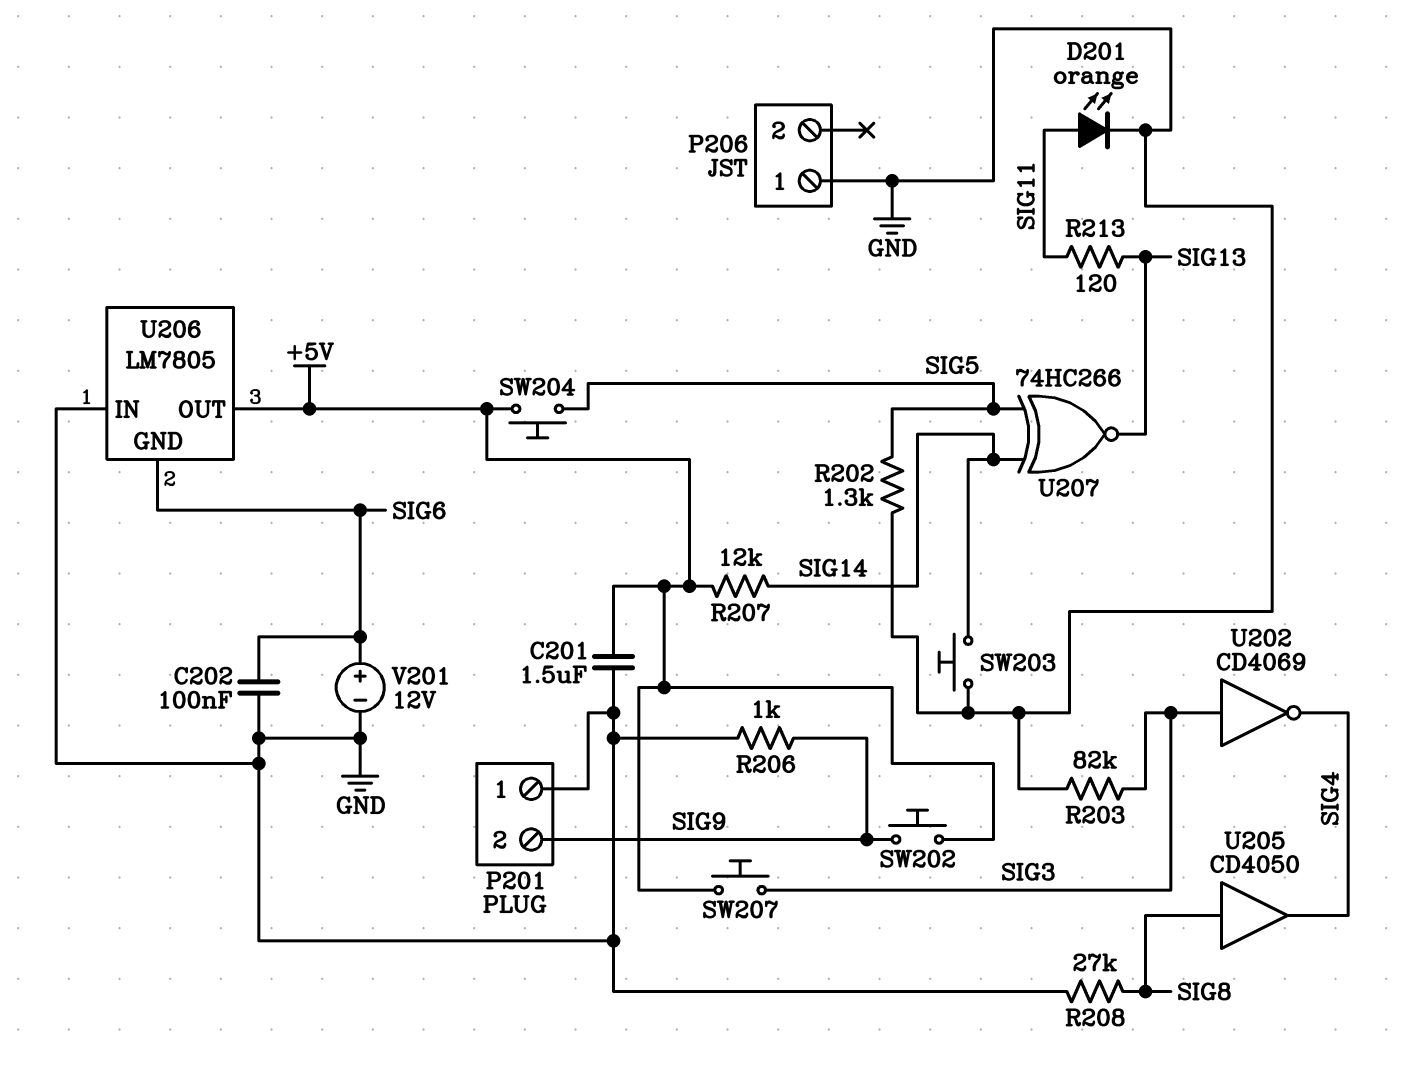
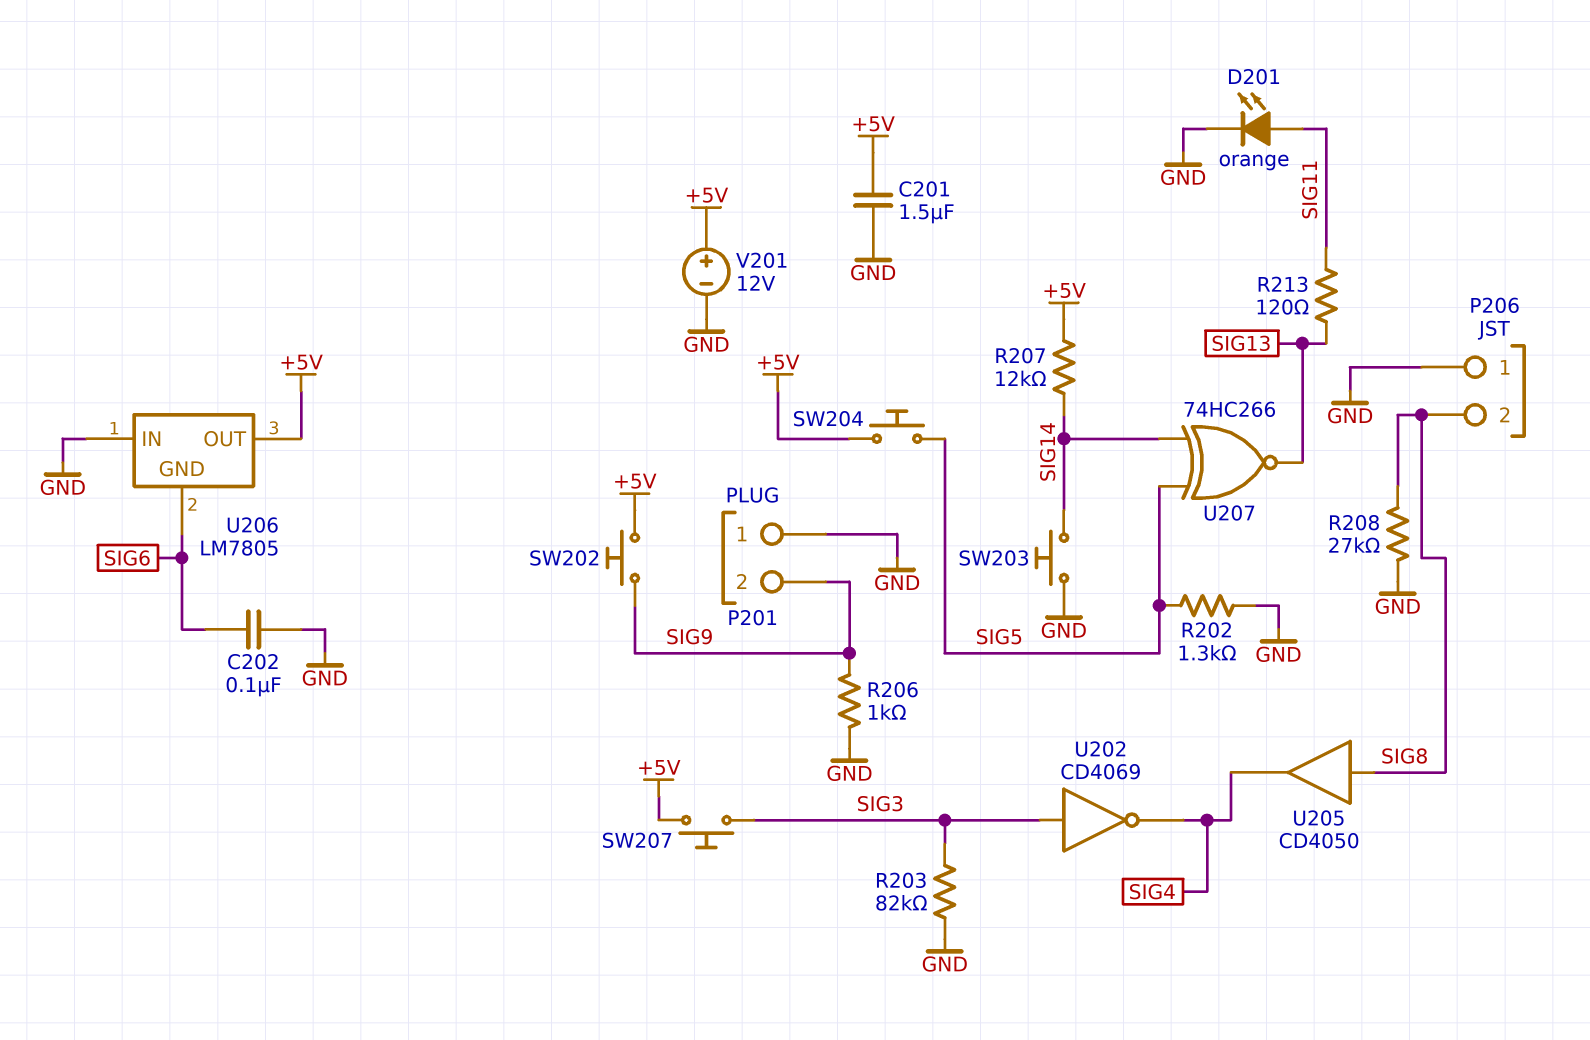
P206 pin 2: none -> SIG8
V201: 12V (plus SIG6, minus GND) -> 12V (plus +5V, minus GND)

